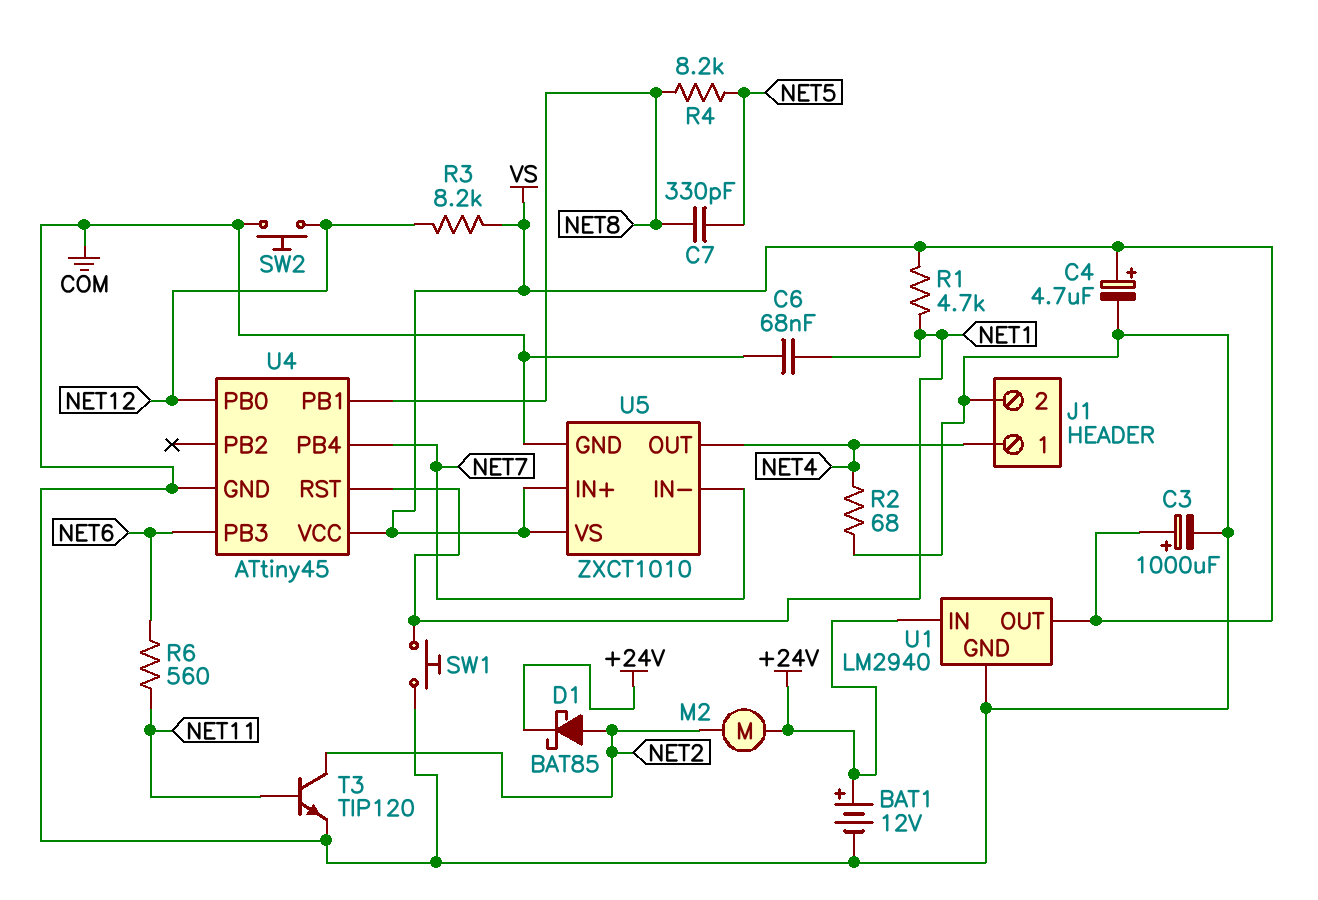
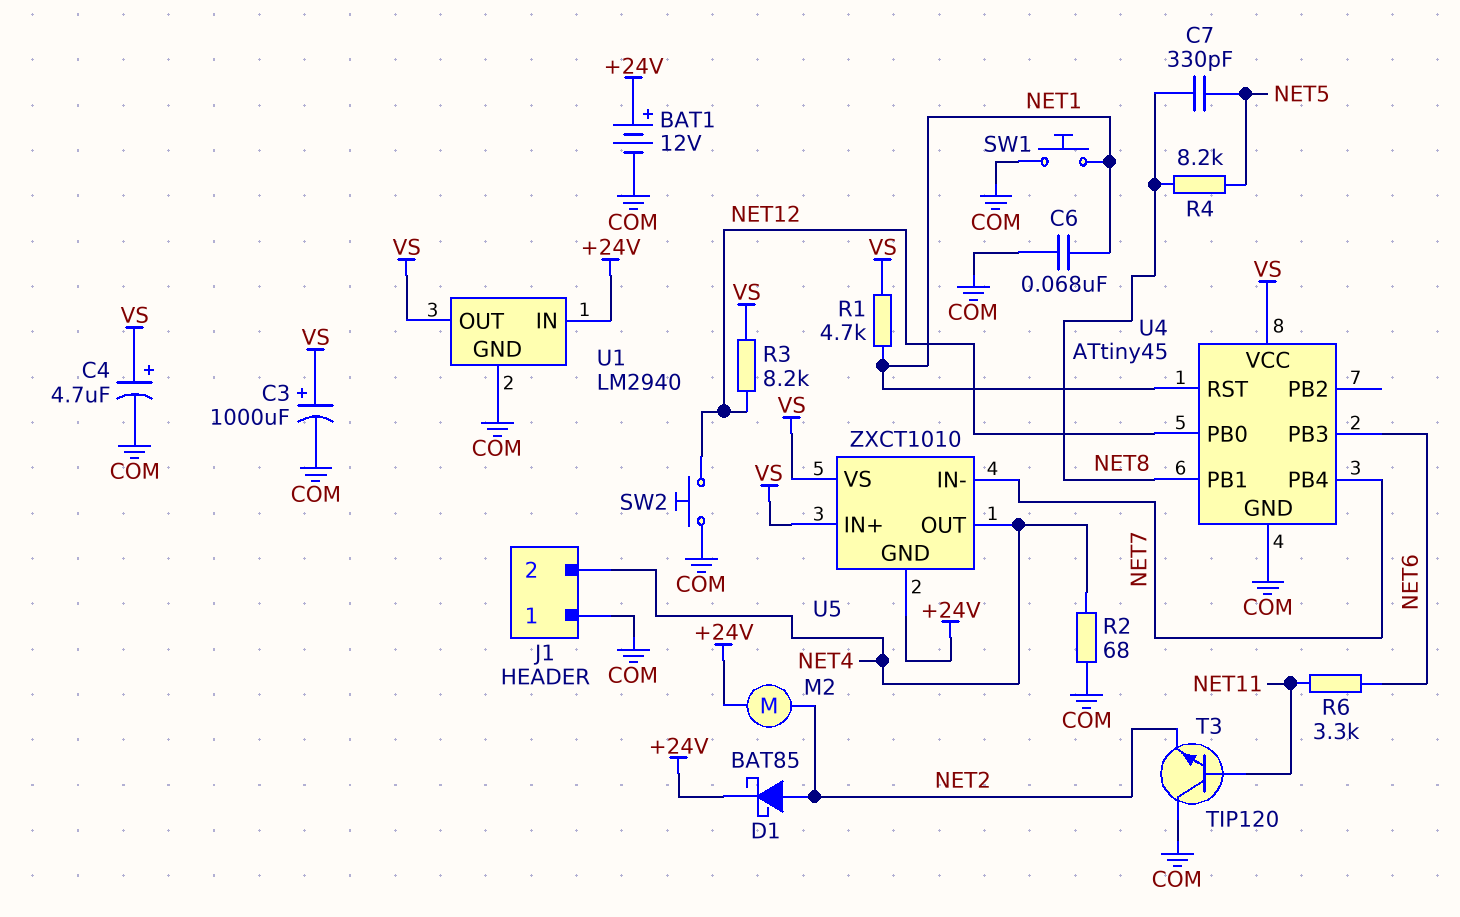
J1 pin 1: NET4 -> COM
J1 pin 2: COM -> NET4
R6: 560 (NET6, NET11) -> 3.3k (NET6, NET11)
T3: NPN TIP120 (B NET11, C NET2, E COM) -> NPN TIP120 (B NET11, C COM, E NET2)
U5 pin GND: COM -> +24V

